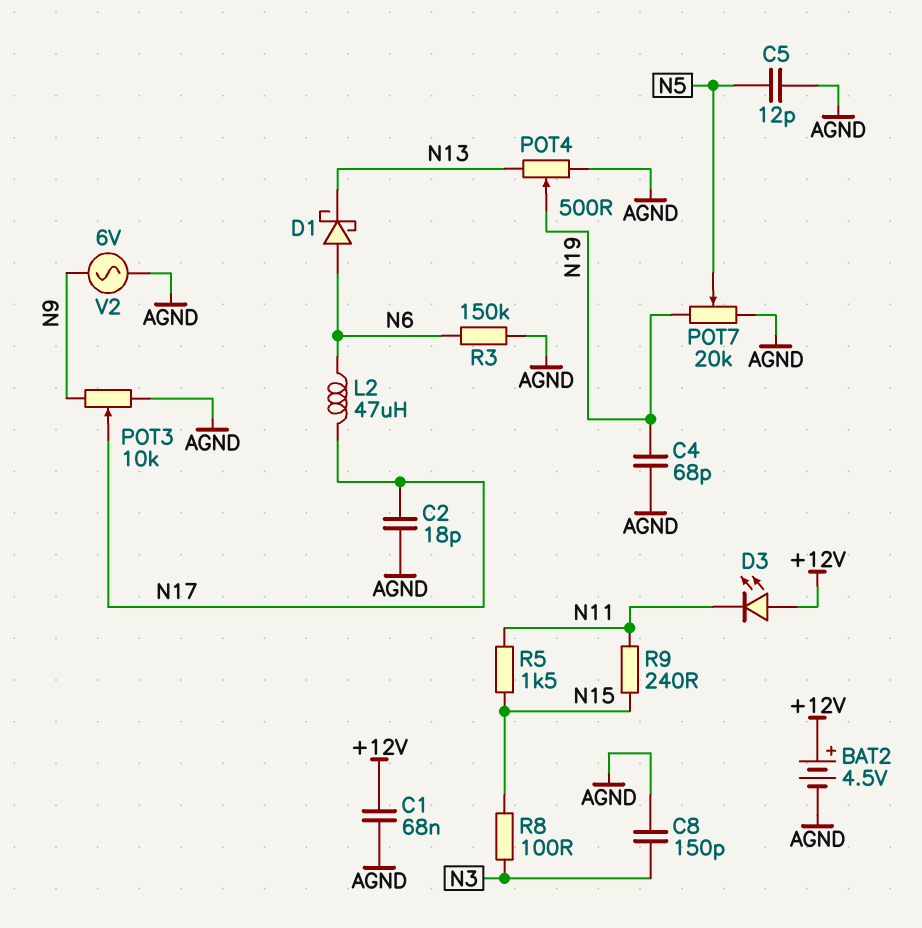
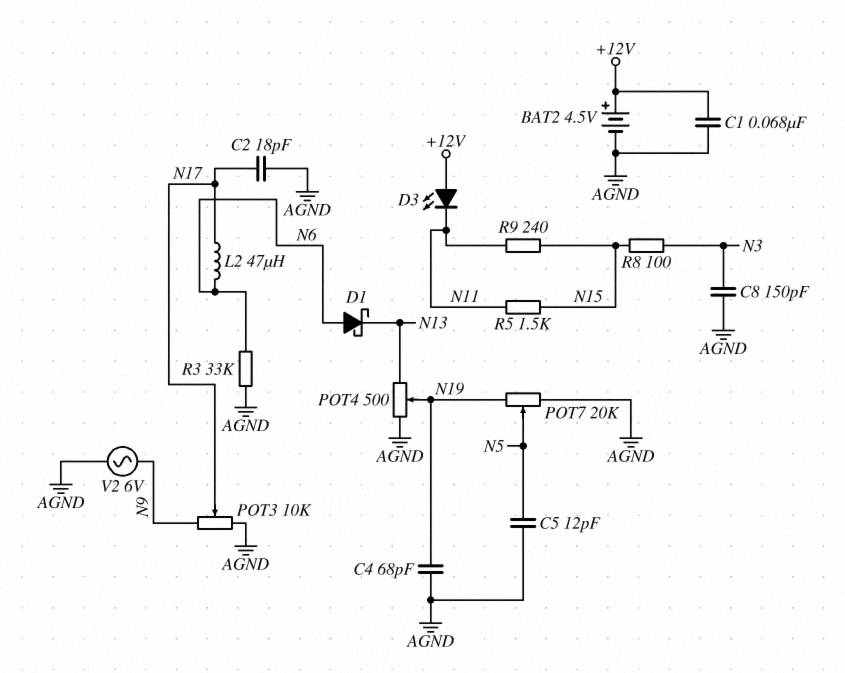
R3: 150k (AGND, N6) -> 33k (AGND, N6)

